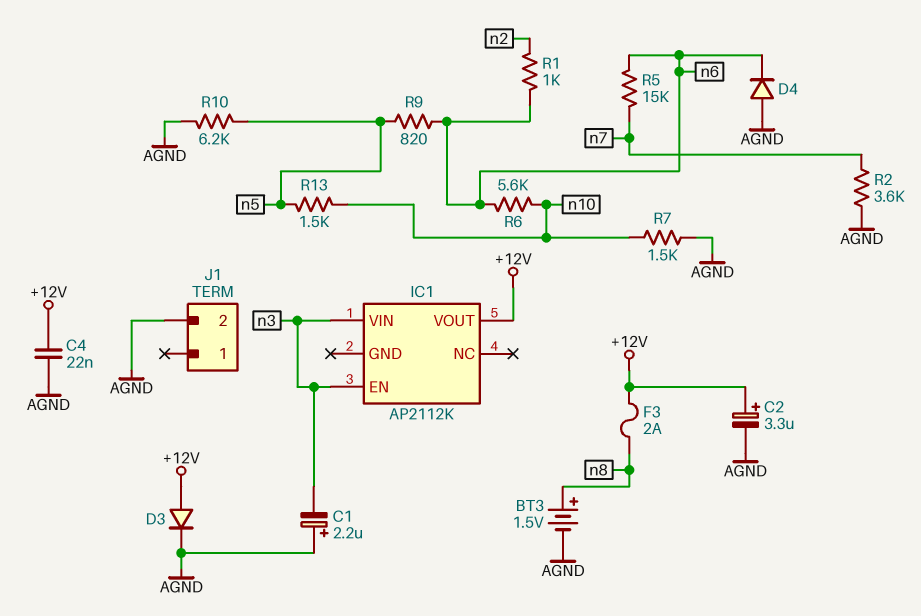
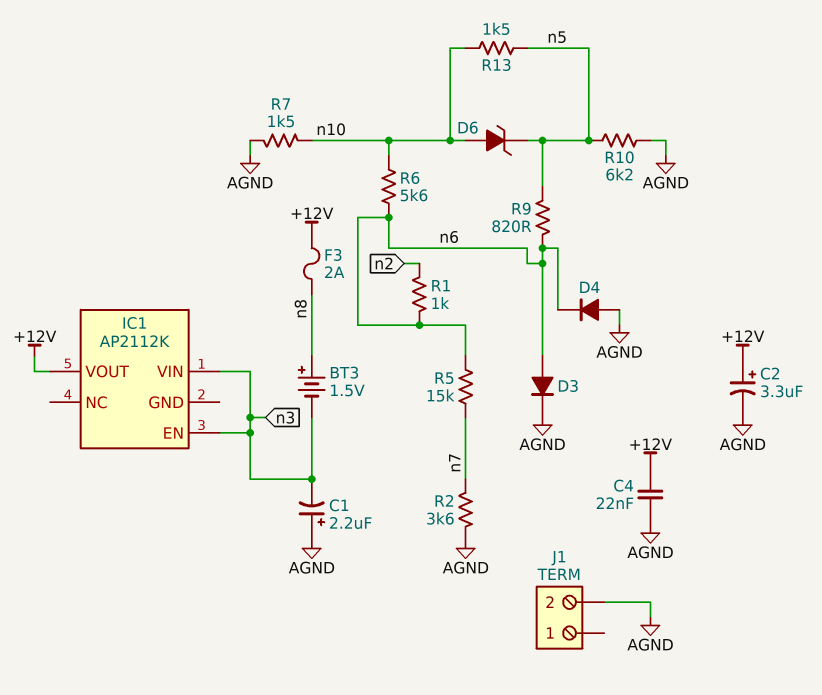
BT3: 1.5V (plus n8, minus AGND) -> 1.5V (plus n8, minus n3)
D3: diode (A +12V, K AGND) -> diode (A n6, K AGND)
D6: none -> zener (A n10, K n5)

